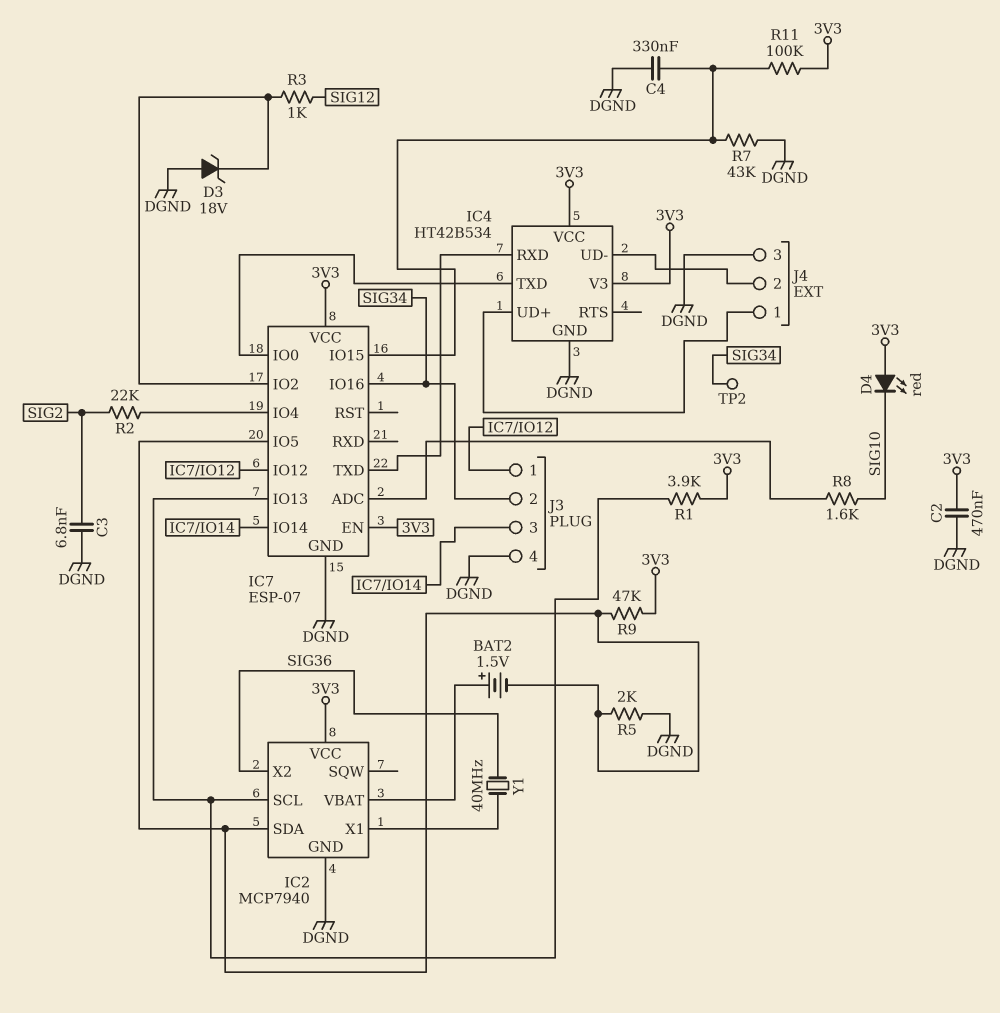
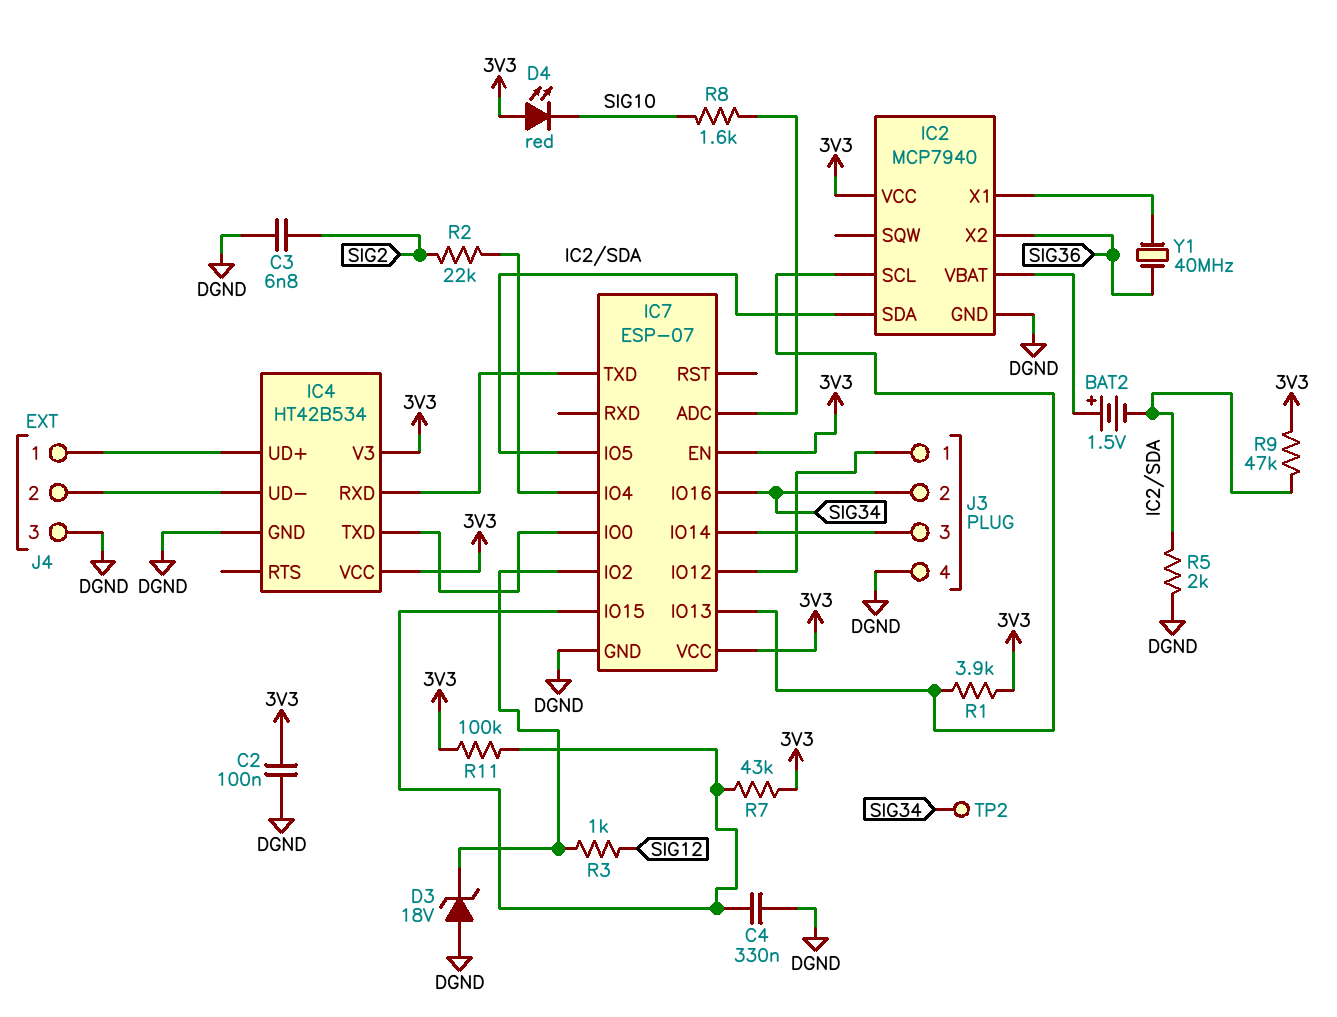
C2: 470nF (3V3, DGND) -> 100nF (3V3, DGND)
R7: 43k (DGND, IC7/IO15) -> 43k (3V3, IC7/IO15)

